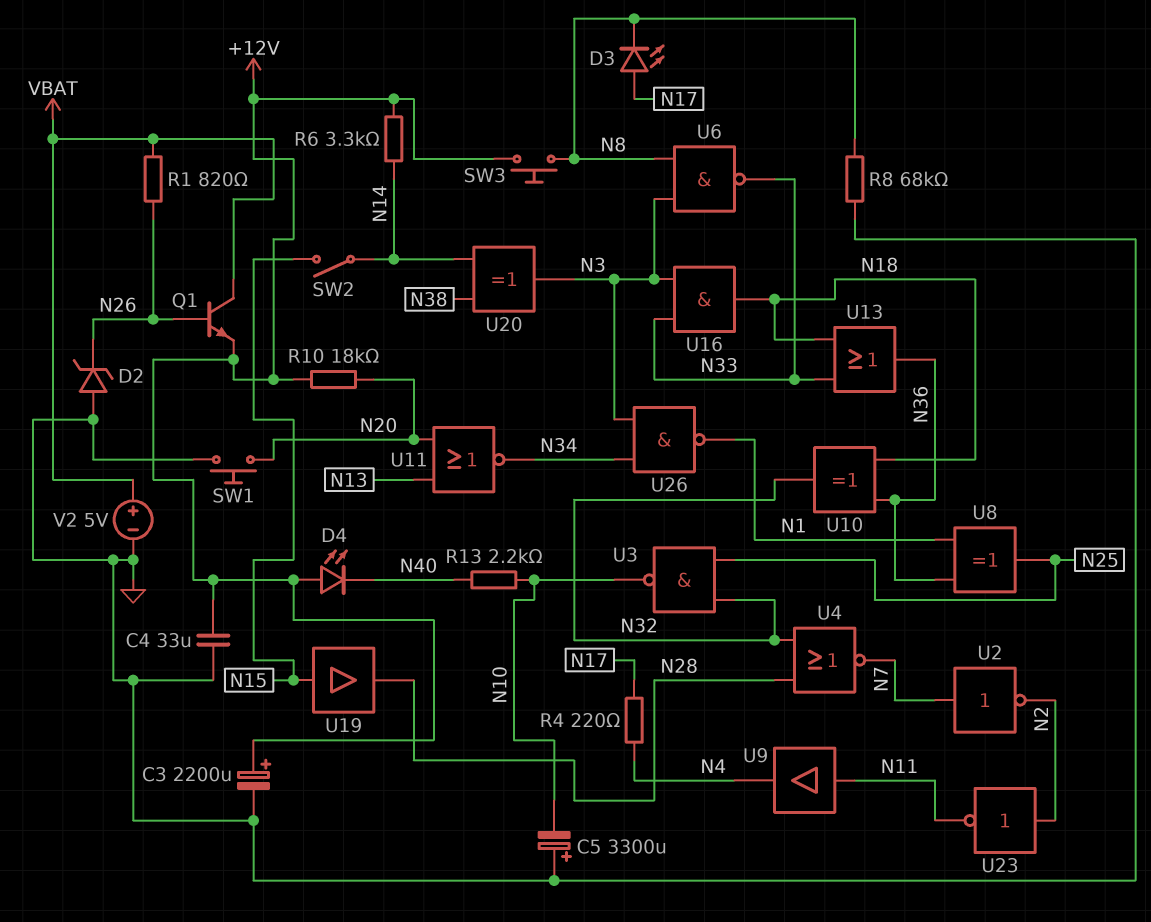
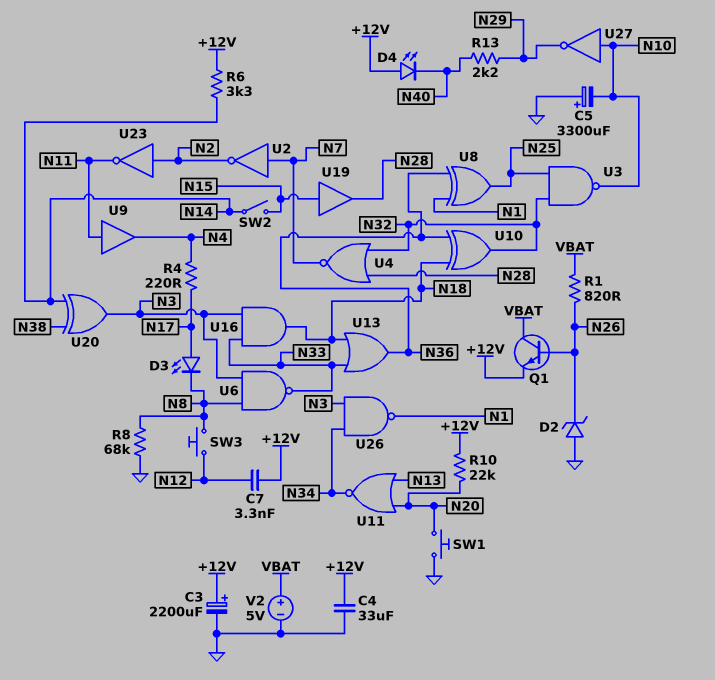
C7: none -> 3.3nF (+12V, N12)
R10: 18k (+12V, N20) -> 22k (+12V, N20)
R13: 2.2k (N10, N40) -> 2.2k (N29, N40)
SW3: button (+12V, N8) -> button (N8, N12)
U27: none -> NOT (in N10, out N29)

